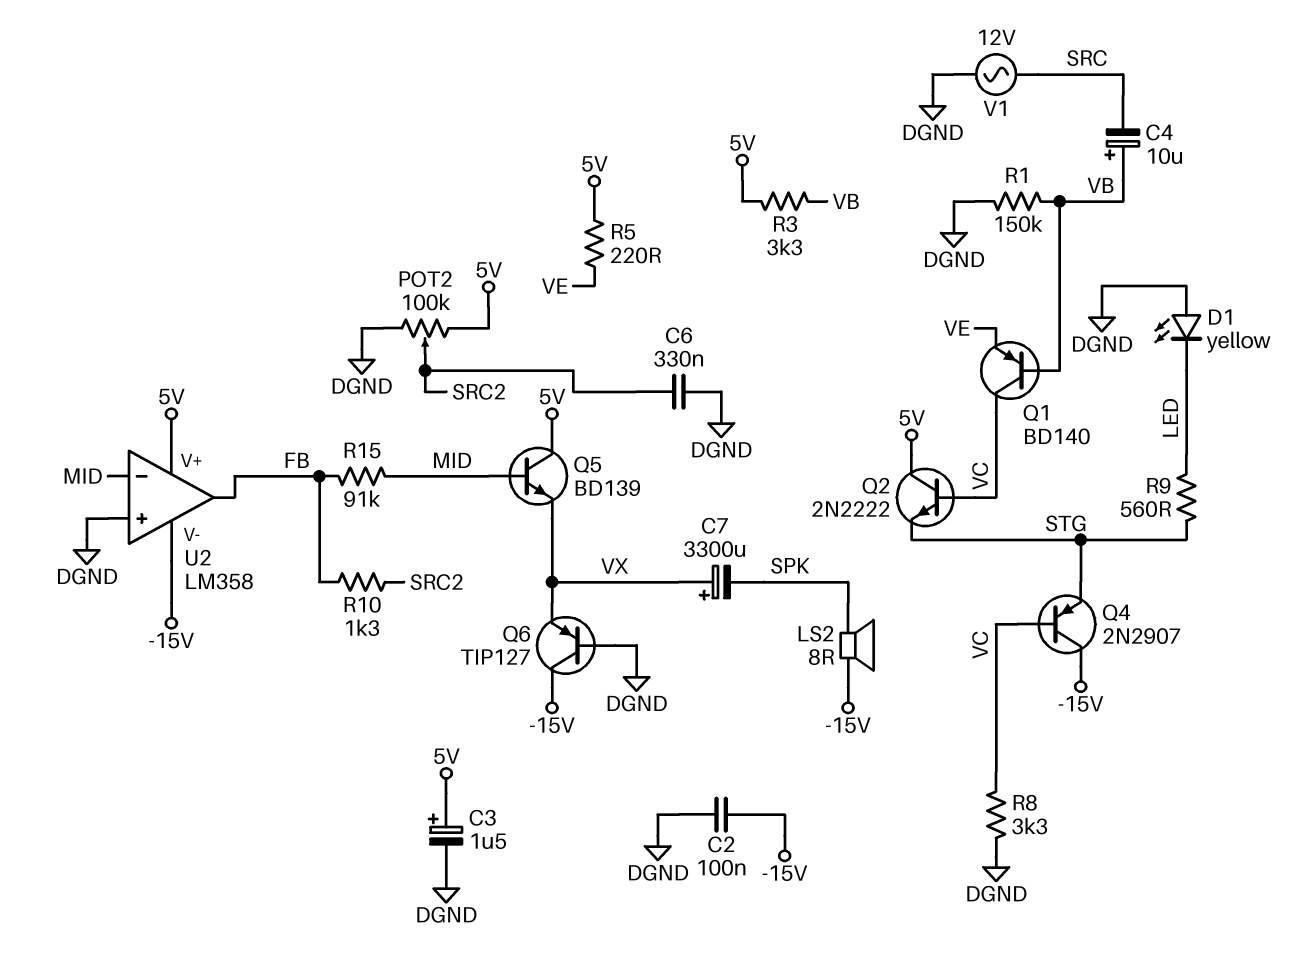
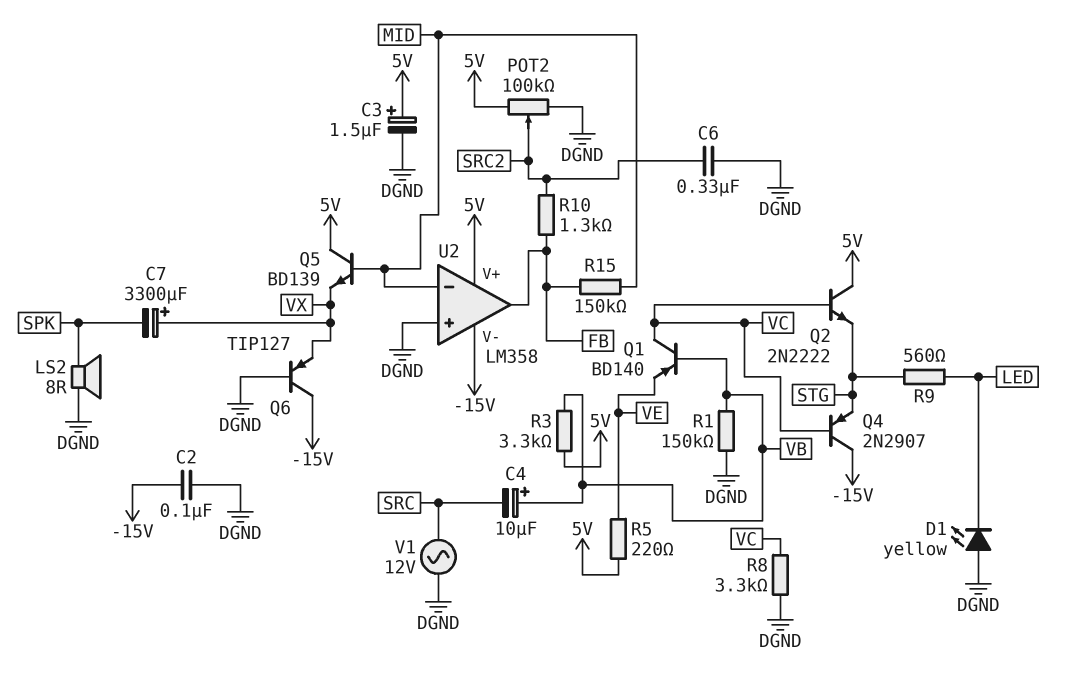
LS2: speaker 8R (-15V, SPK) -> speaker 8R (DGND, SPK)
R15: 91k (FB, MID) -> 150k (FB, MID)

